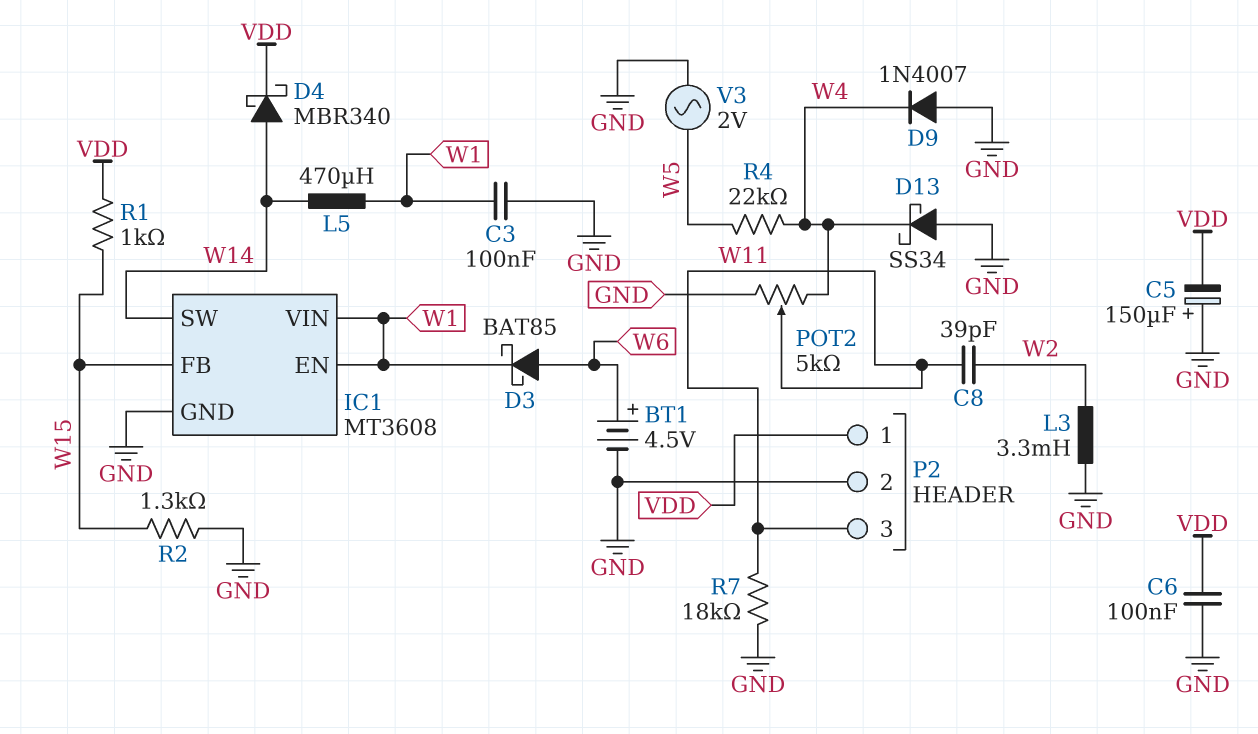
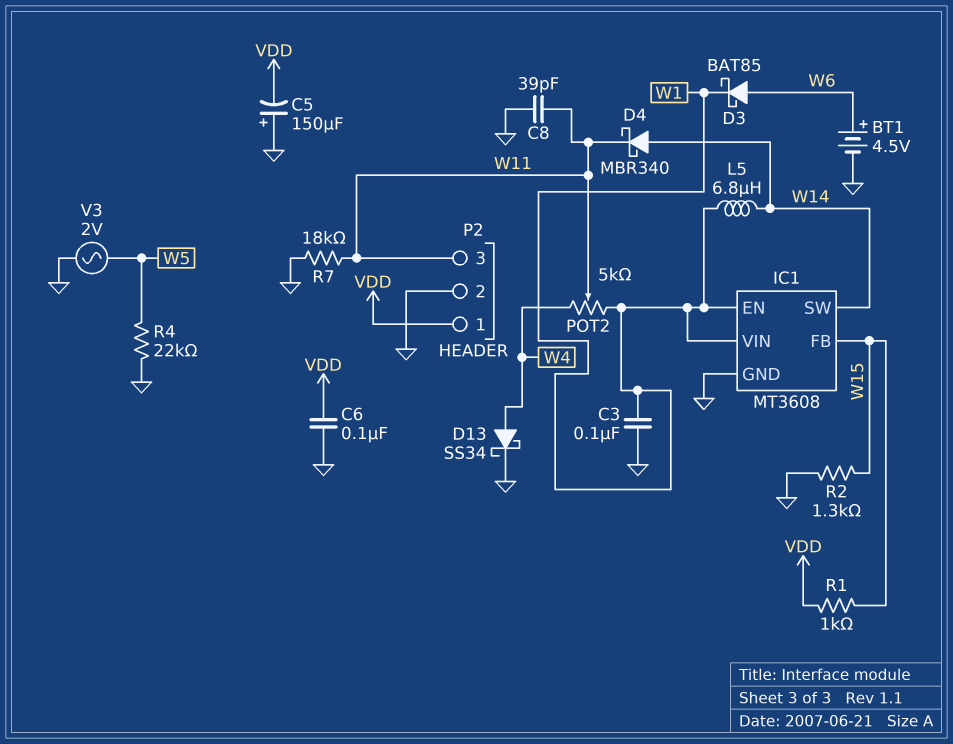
C8: 39pF (W2, W11) -> 39pF (GND, W11)
D4: schottky MBR340 (A W14, K VDD) -> schottky MBR340 (A W14, K W11)
D9: diode 1N4007 (A GND, K W4) -> none
D13: schottky SS34 (A GND, K W4) -> schottky SS34 (A W4, K GND)
L3: 3.3mH (GND, W2) -> none
L5: 470uH (W1, W14) -> 6.8uH (W1, W14)
POT2: 5k (GND, W4, wiper W11) -> 5k (W1, W4, wiper W11)
R4: 22k (W4, W5) -> 22k (GND, W5)

